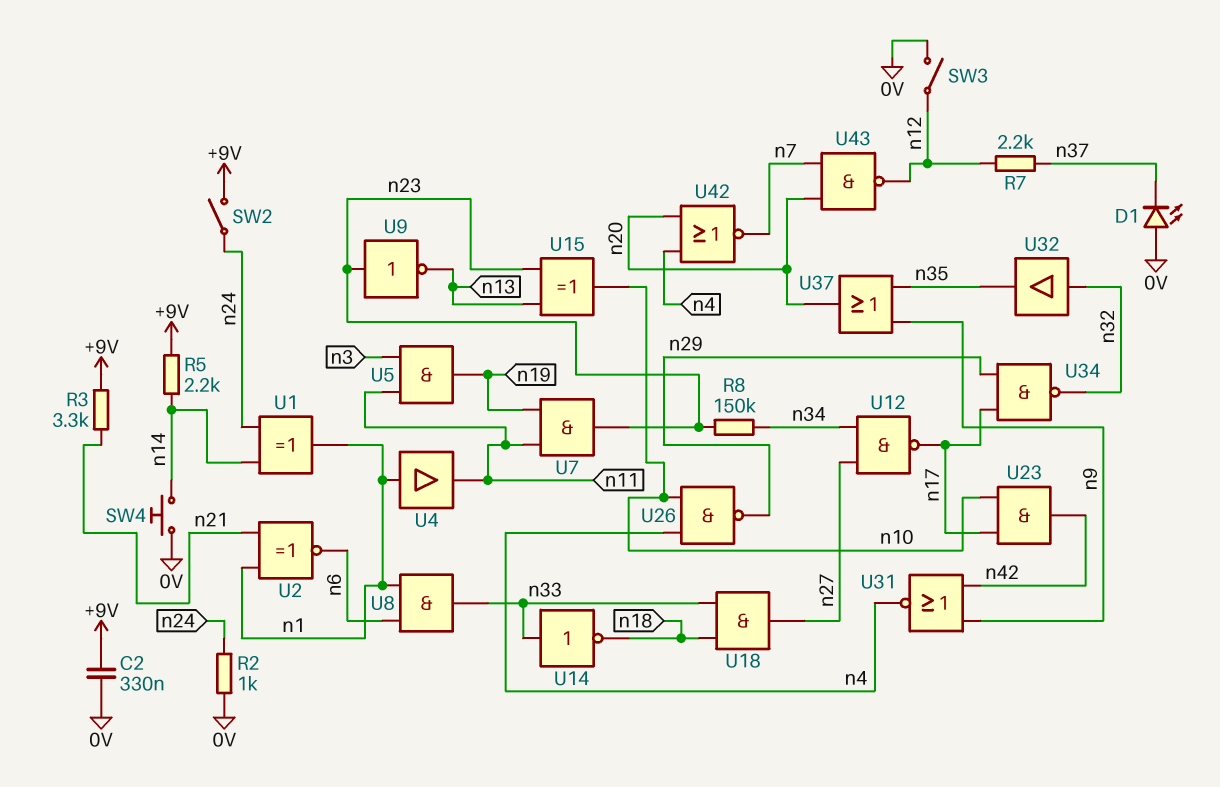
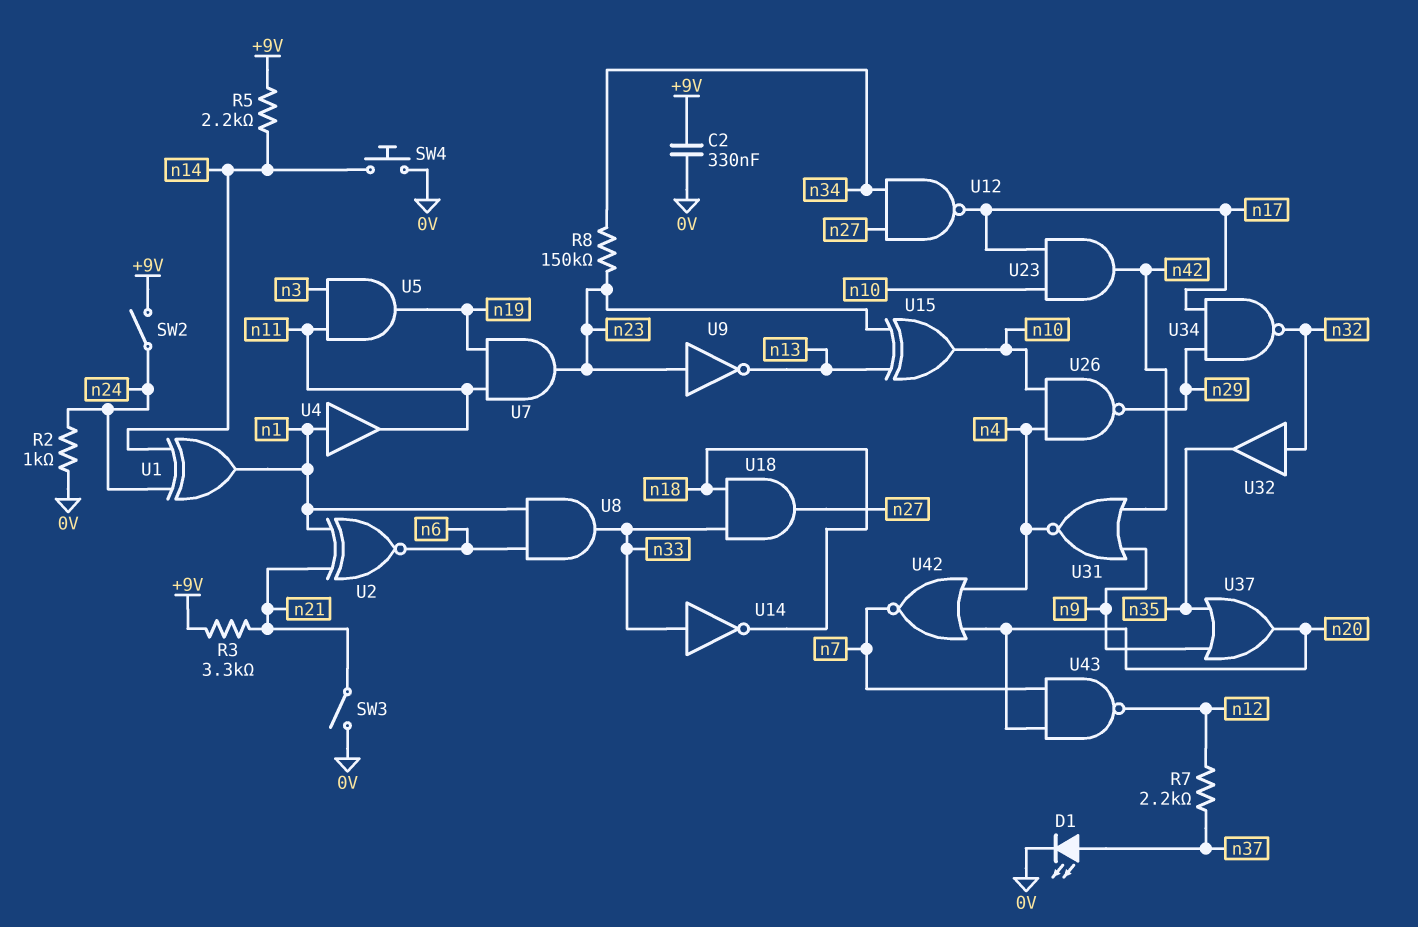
D1: LED (A 0V, K n37) -> LED (A n37, K 0V)
SW3: switch (0V, n12) -> switch (0V, n21)

